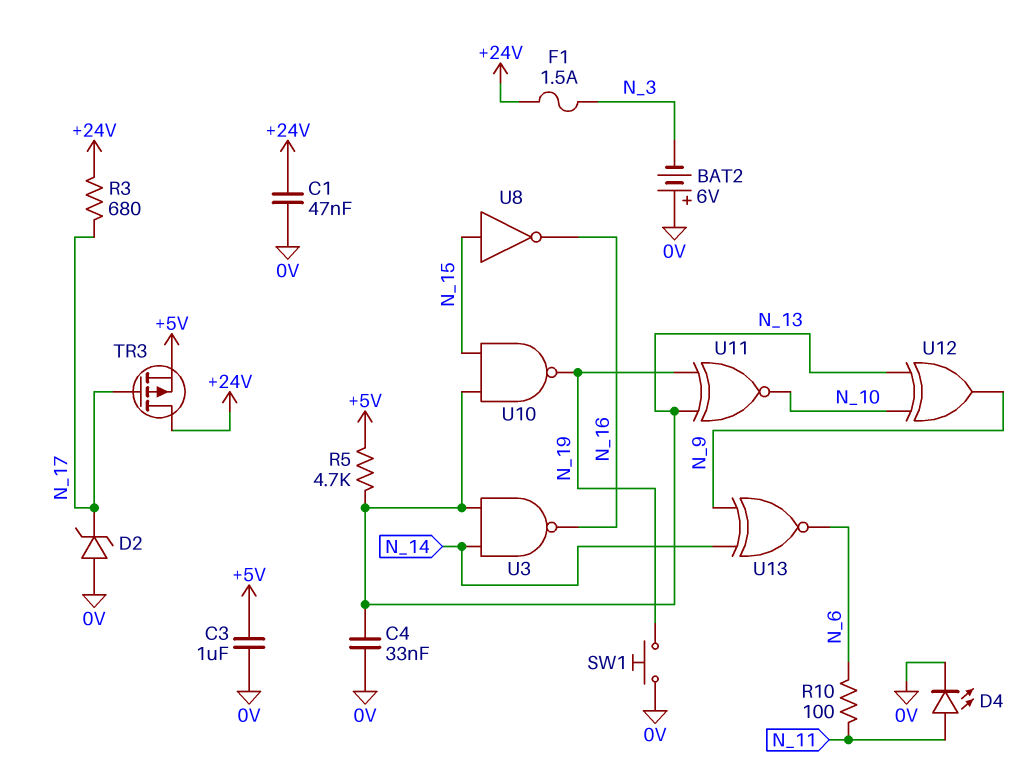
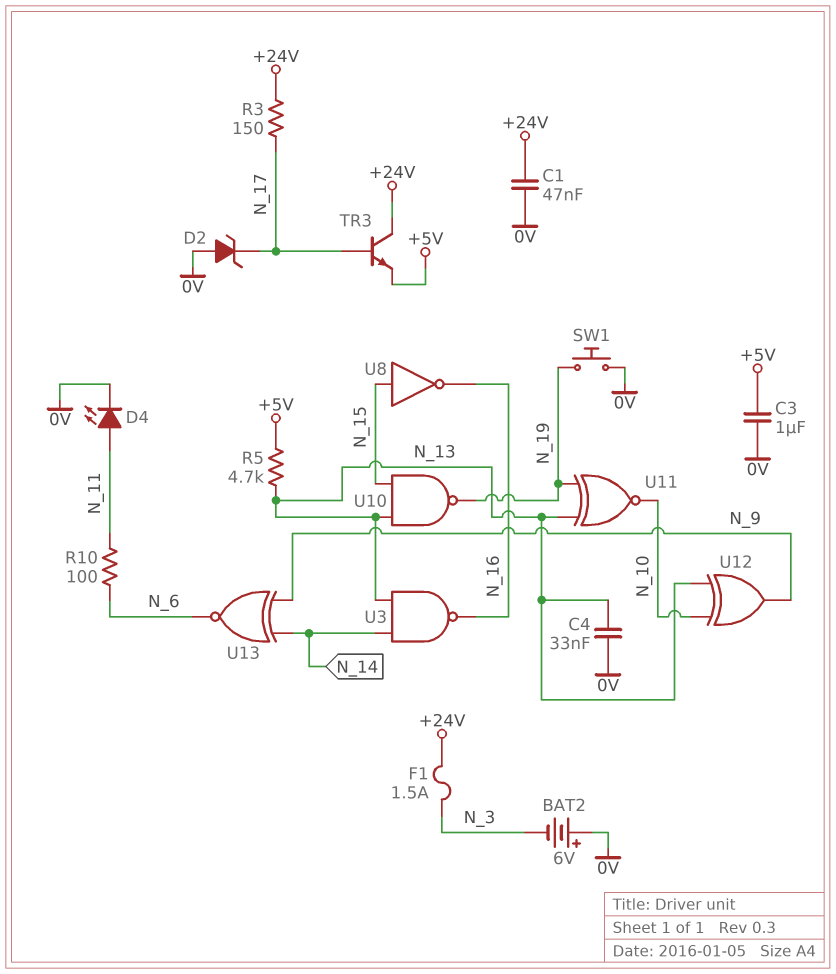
R3: 680 (+24V, N_17) -> 150 (+24V, N_17)
TR3: PMOS (G N_17, D +24V, S +5V) -> NPN (B N_17, C +24V, E +5V)

